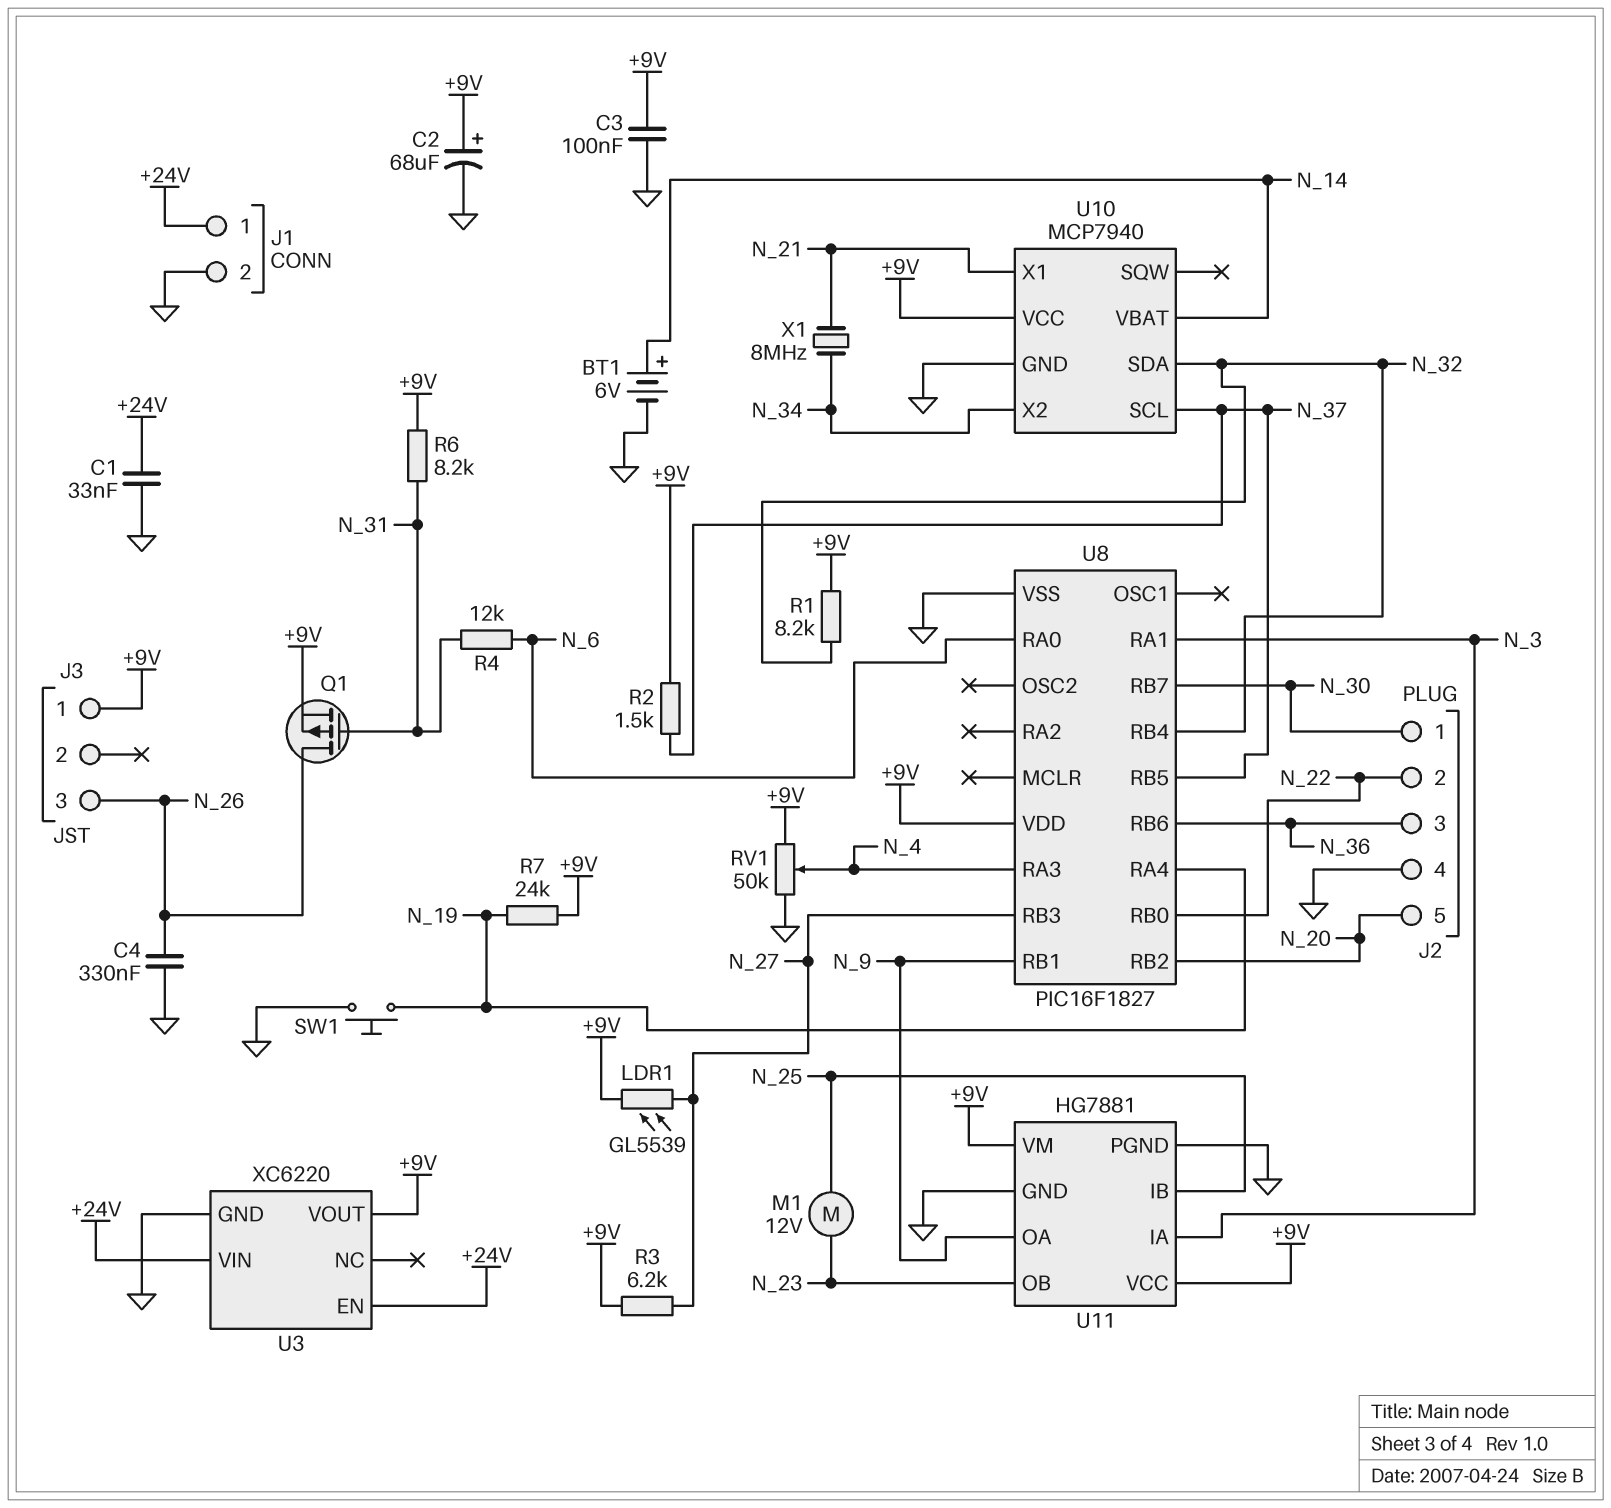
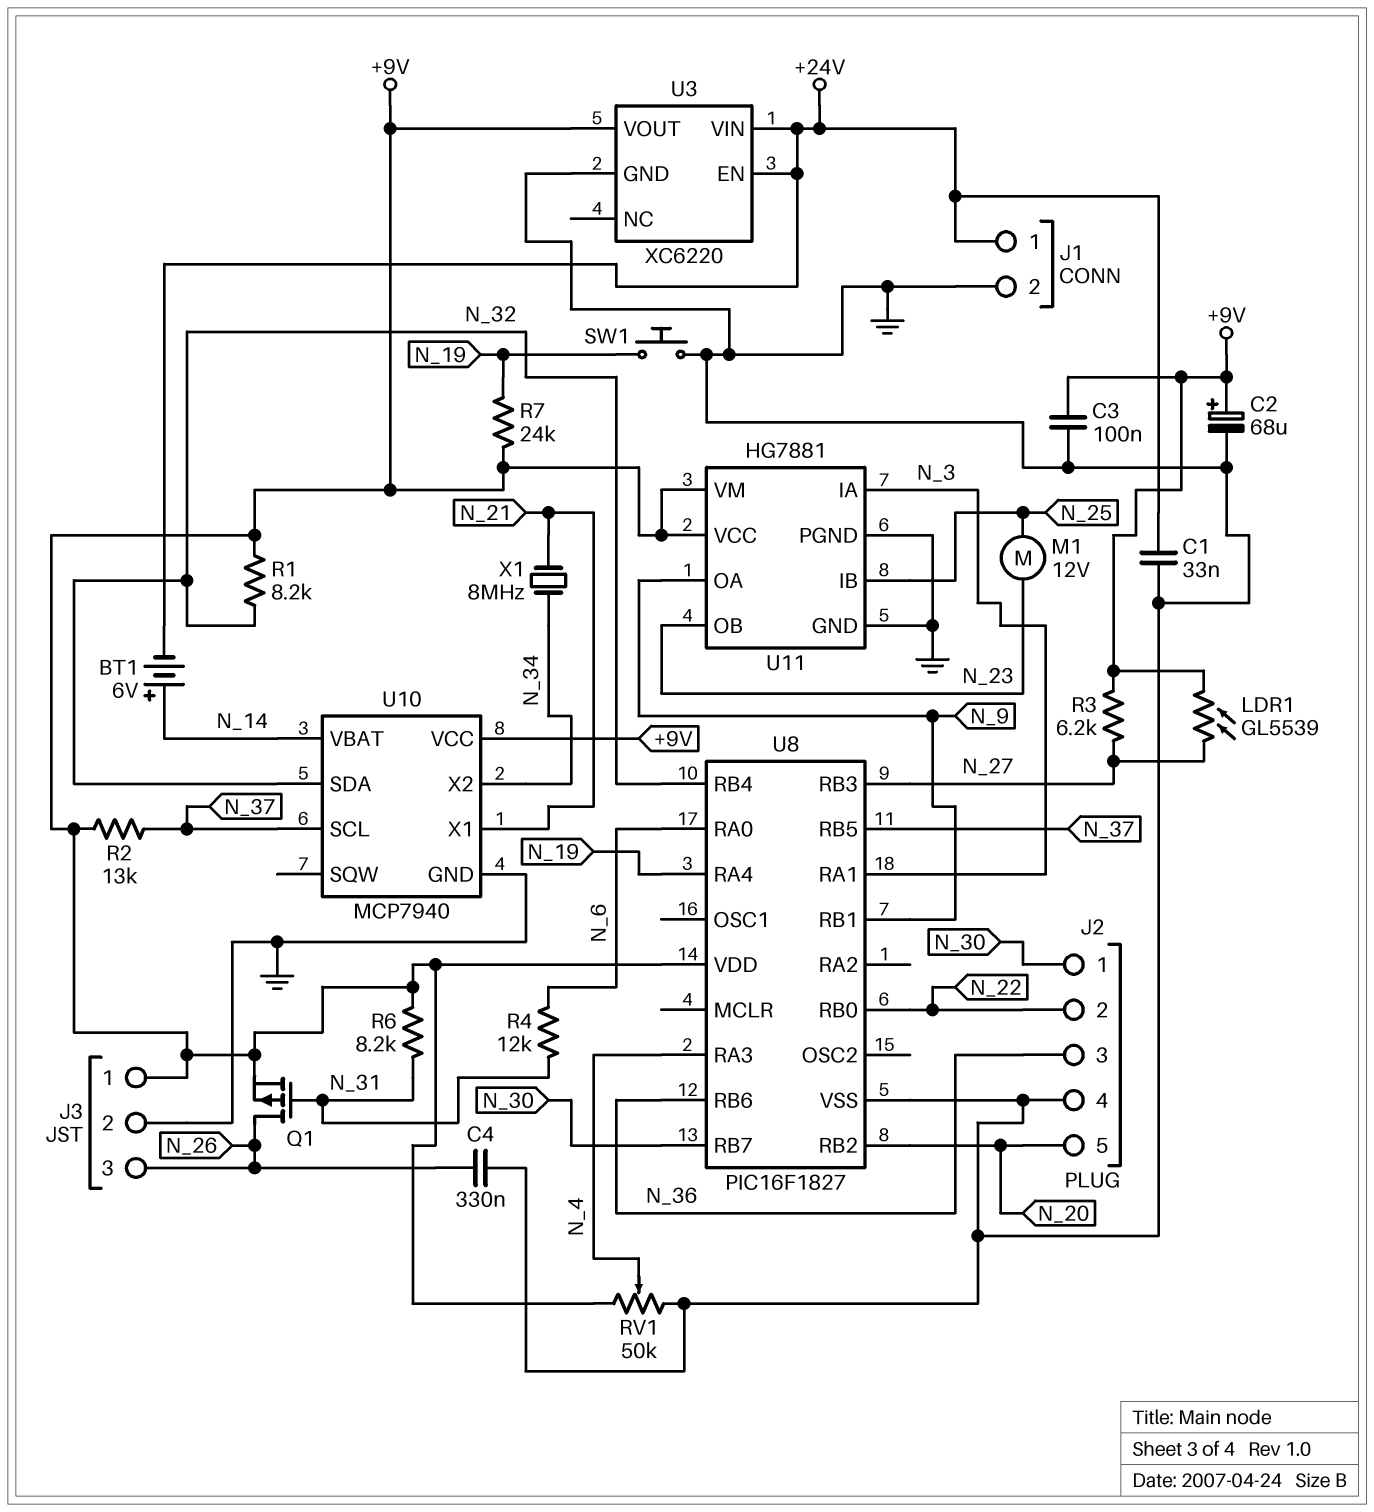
BT1: 6V (plus N_14, minus GND) -> 6V (plus N_14, minus +24V)
J3 pin 2: none -> GND
R2: 1.5k (+9V, N_37) -> 13k (+9V, N_37)

